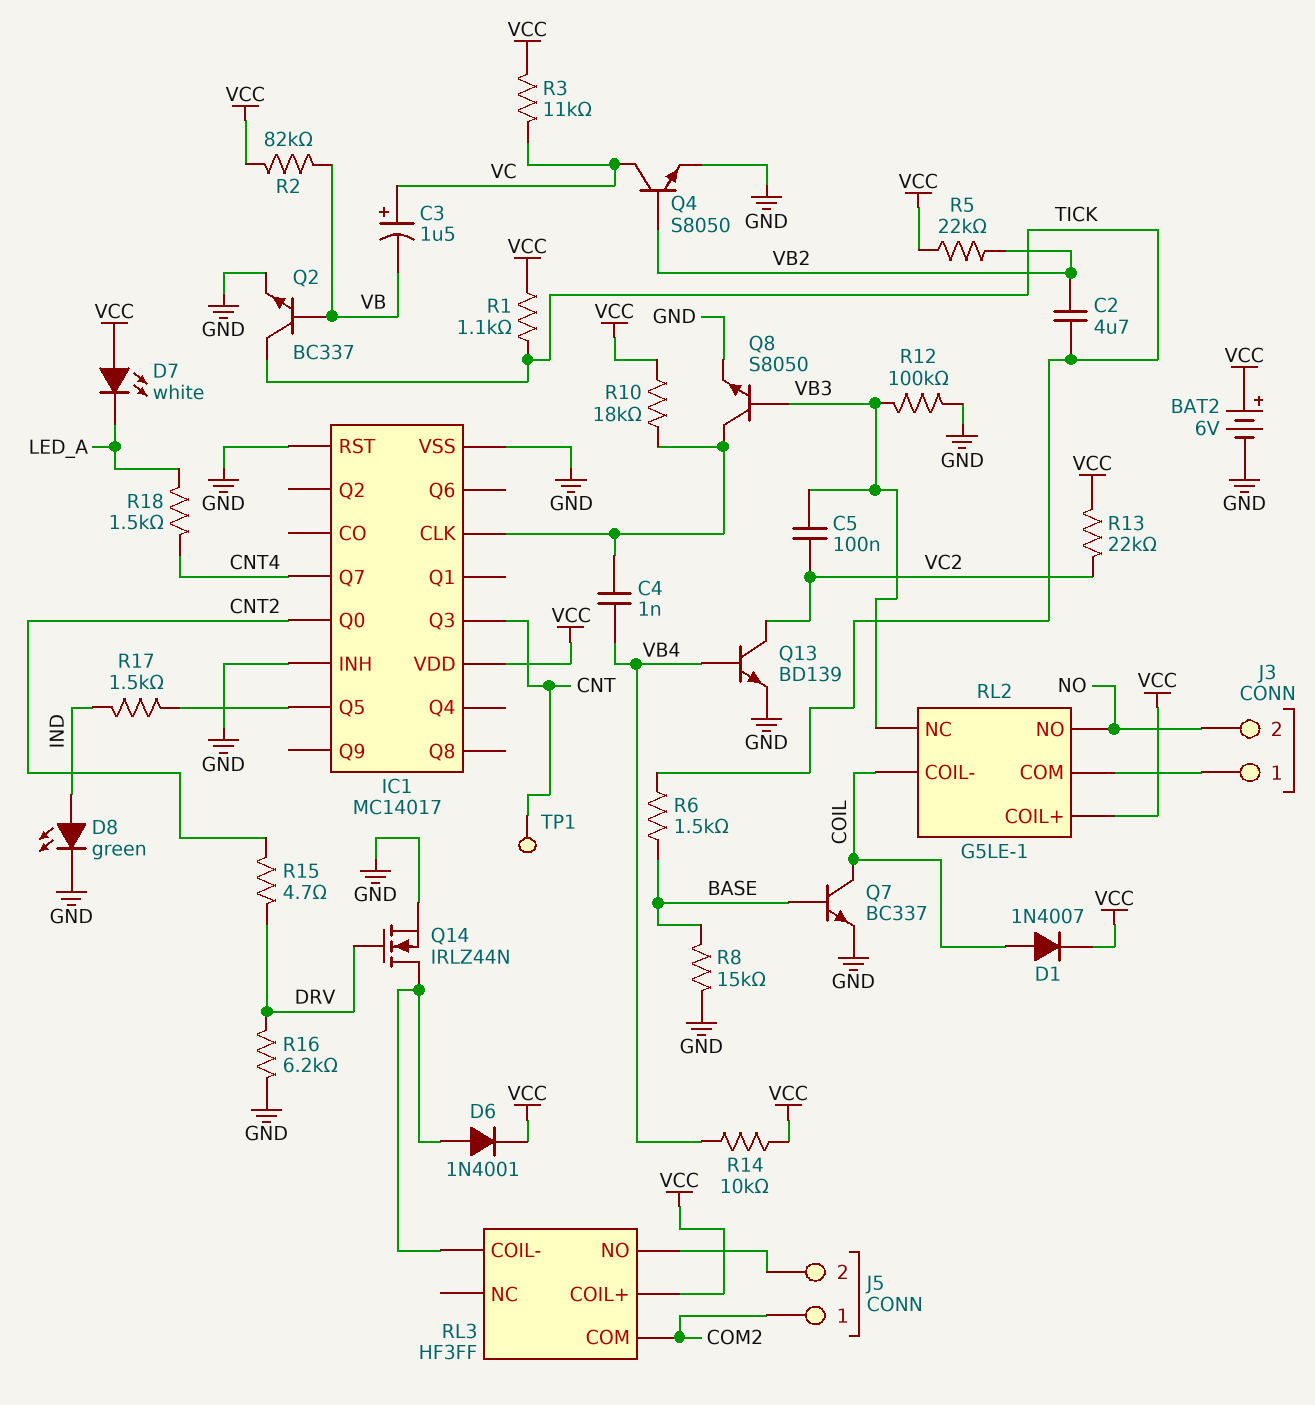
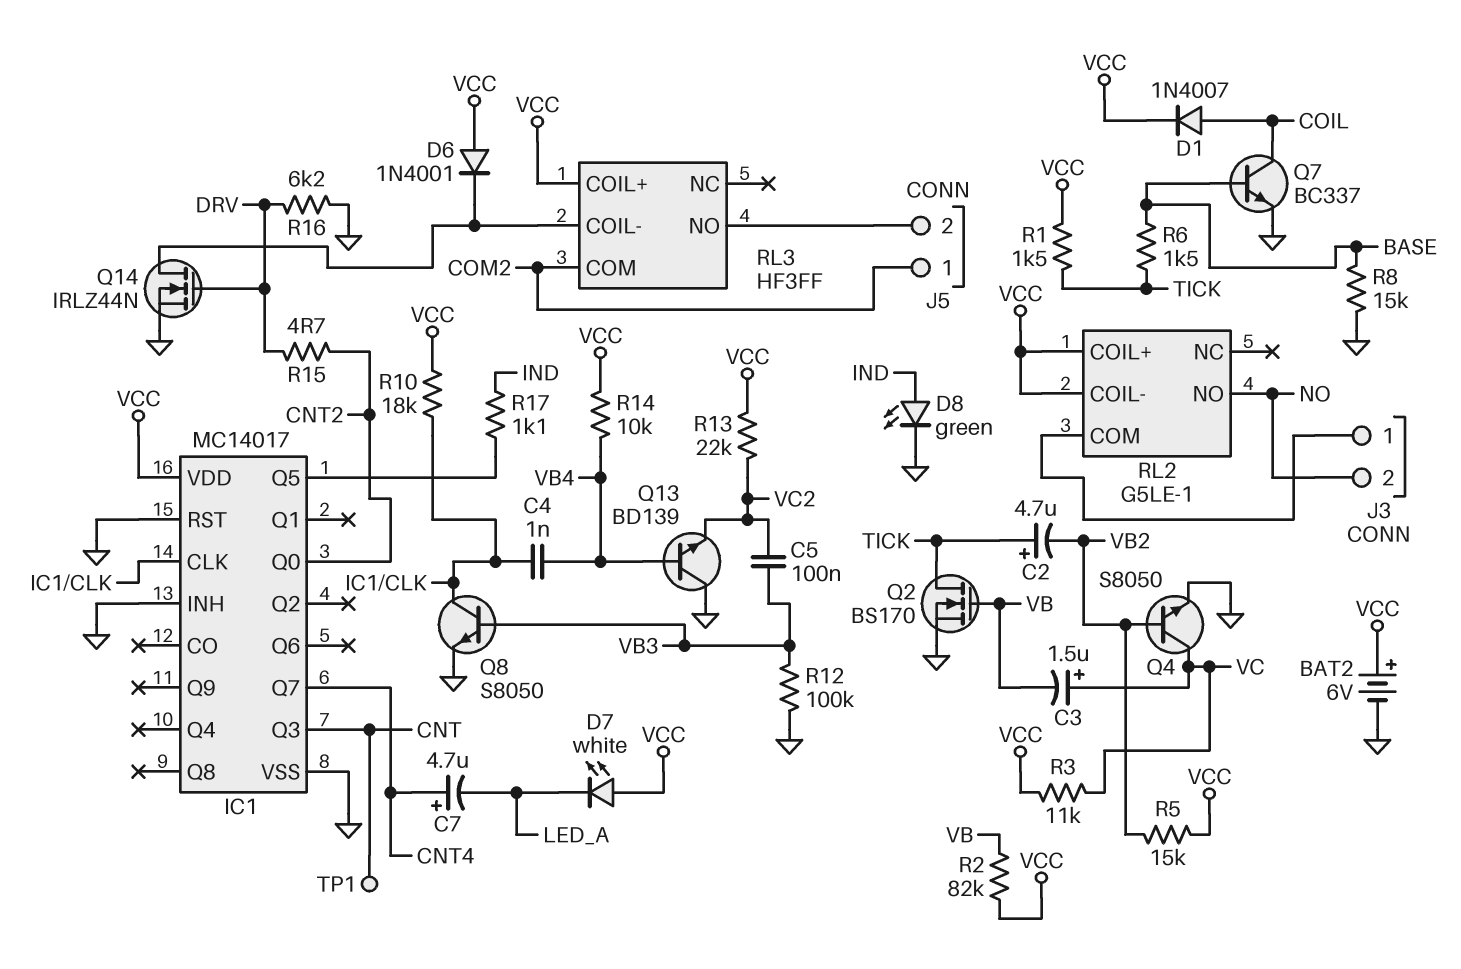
C2: 4.7uF (TICK, VB2) -> 4.7uF (plus TICK, minus VB2)
C7: none -> 4.7uF (plus CNT4, minus LED_A)
D6: diode 1N4001 (A RL3/COIL-, K VCC) -> diode 1N4001 (A VCC, K RL3/COIL-)
Q2: NPN BC337 (B VB, C TICK, E GND) -> NMOS BS170 (G VB, D TICK, S GND)
Q13: NPN BD139 (B VB4, C VC2, E GND) -> NPN BD139 (B VB4, C GND, E VC2)
R1: 1.1k (TICK, VCC) -> 1.5k (TICK, VCC)
R5: 22k (VB2, VCC) -> 15k (VB2, VCC)
R17: 1.5k (IC1/Q5, IND) -> 1.1k (IC1/Q5, IND)
R18: 1.5k (CNT4, LED_A) -> none
RL2 pin COIL-: COIL -> VCC
RL2 pin NC: VB3 -> none

